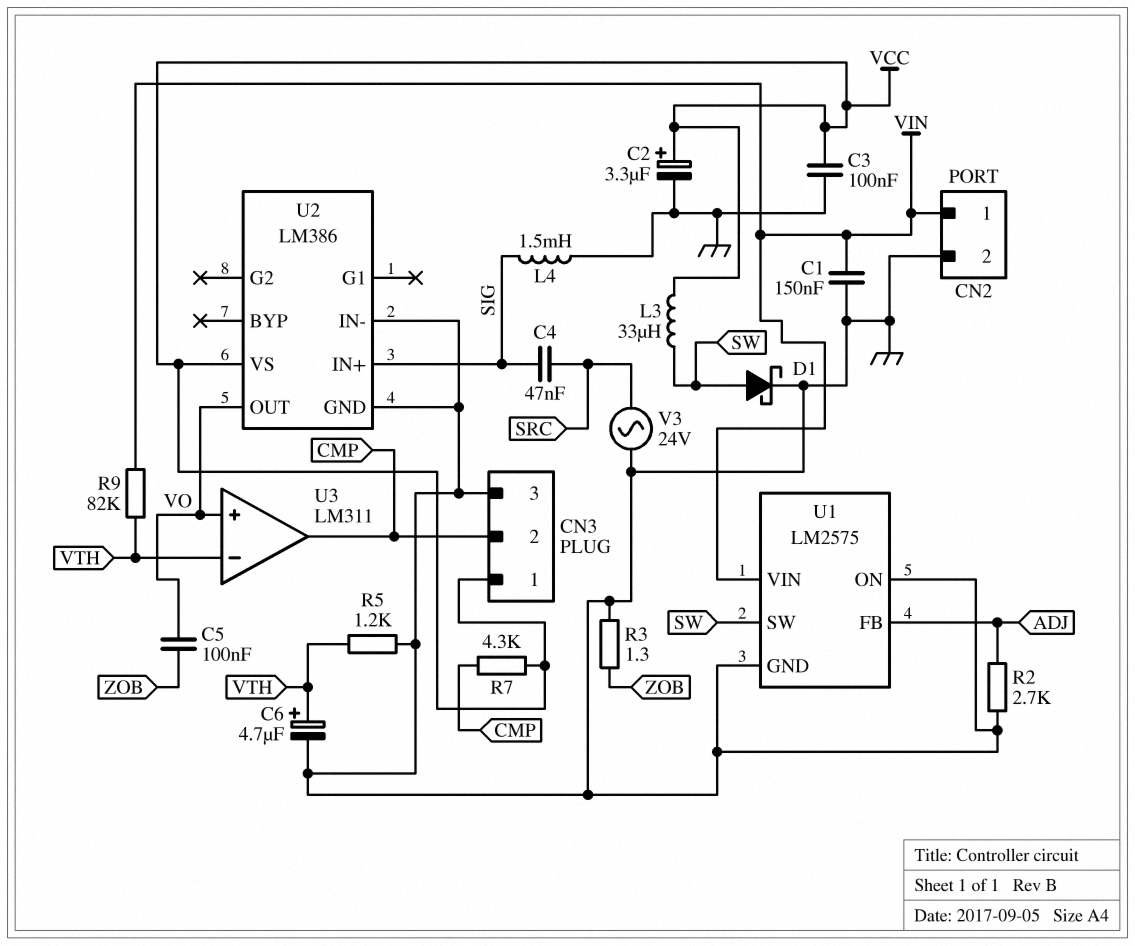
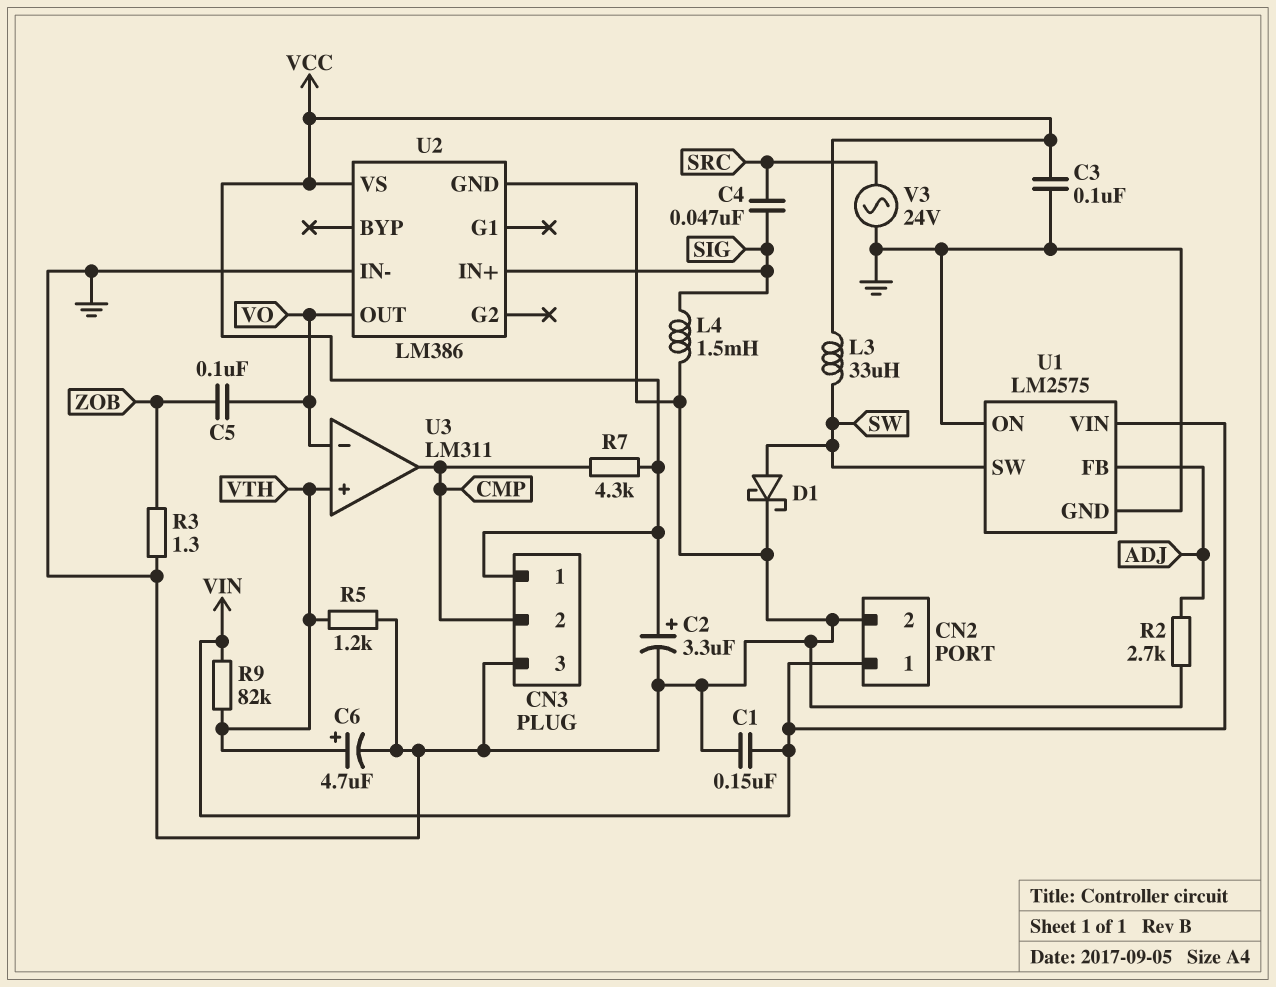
U3 pin in+: VO -> VTH
U3 pin in-: VTH -> VO

